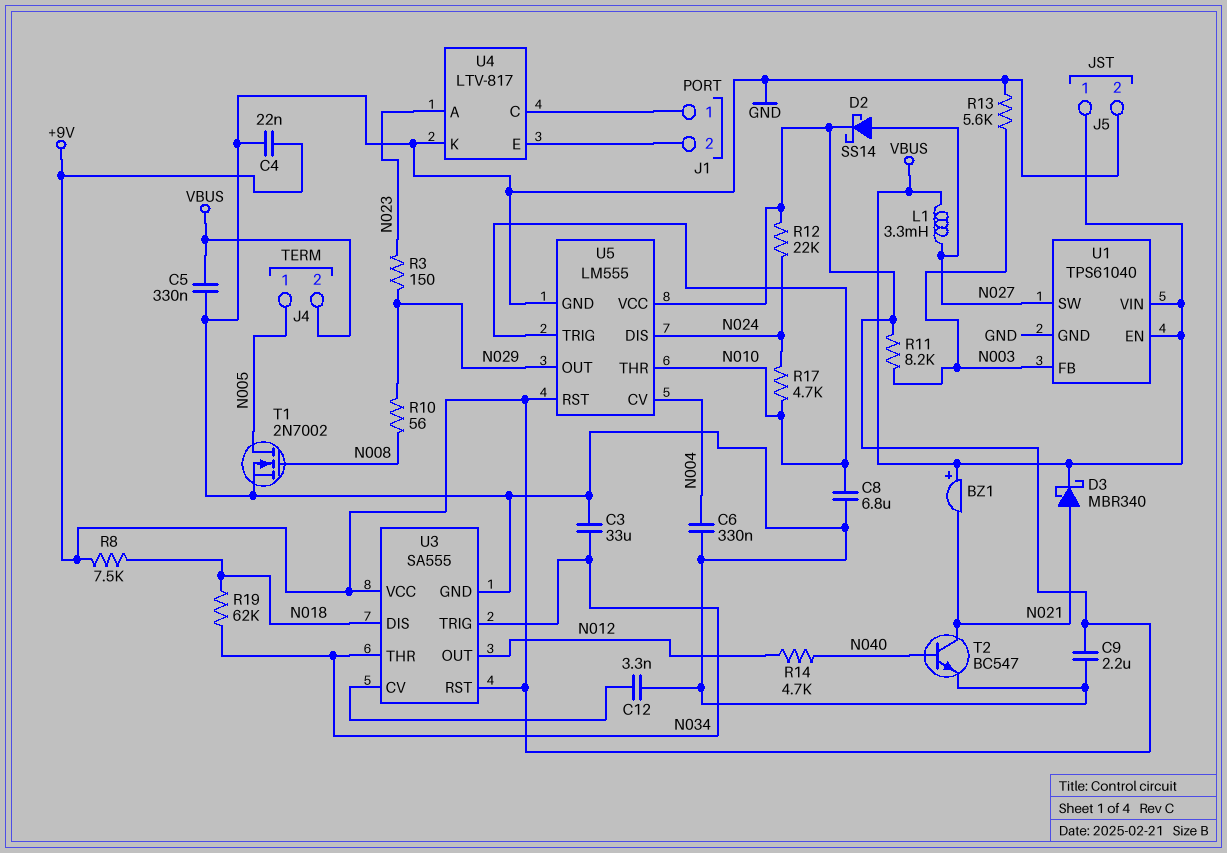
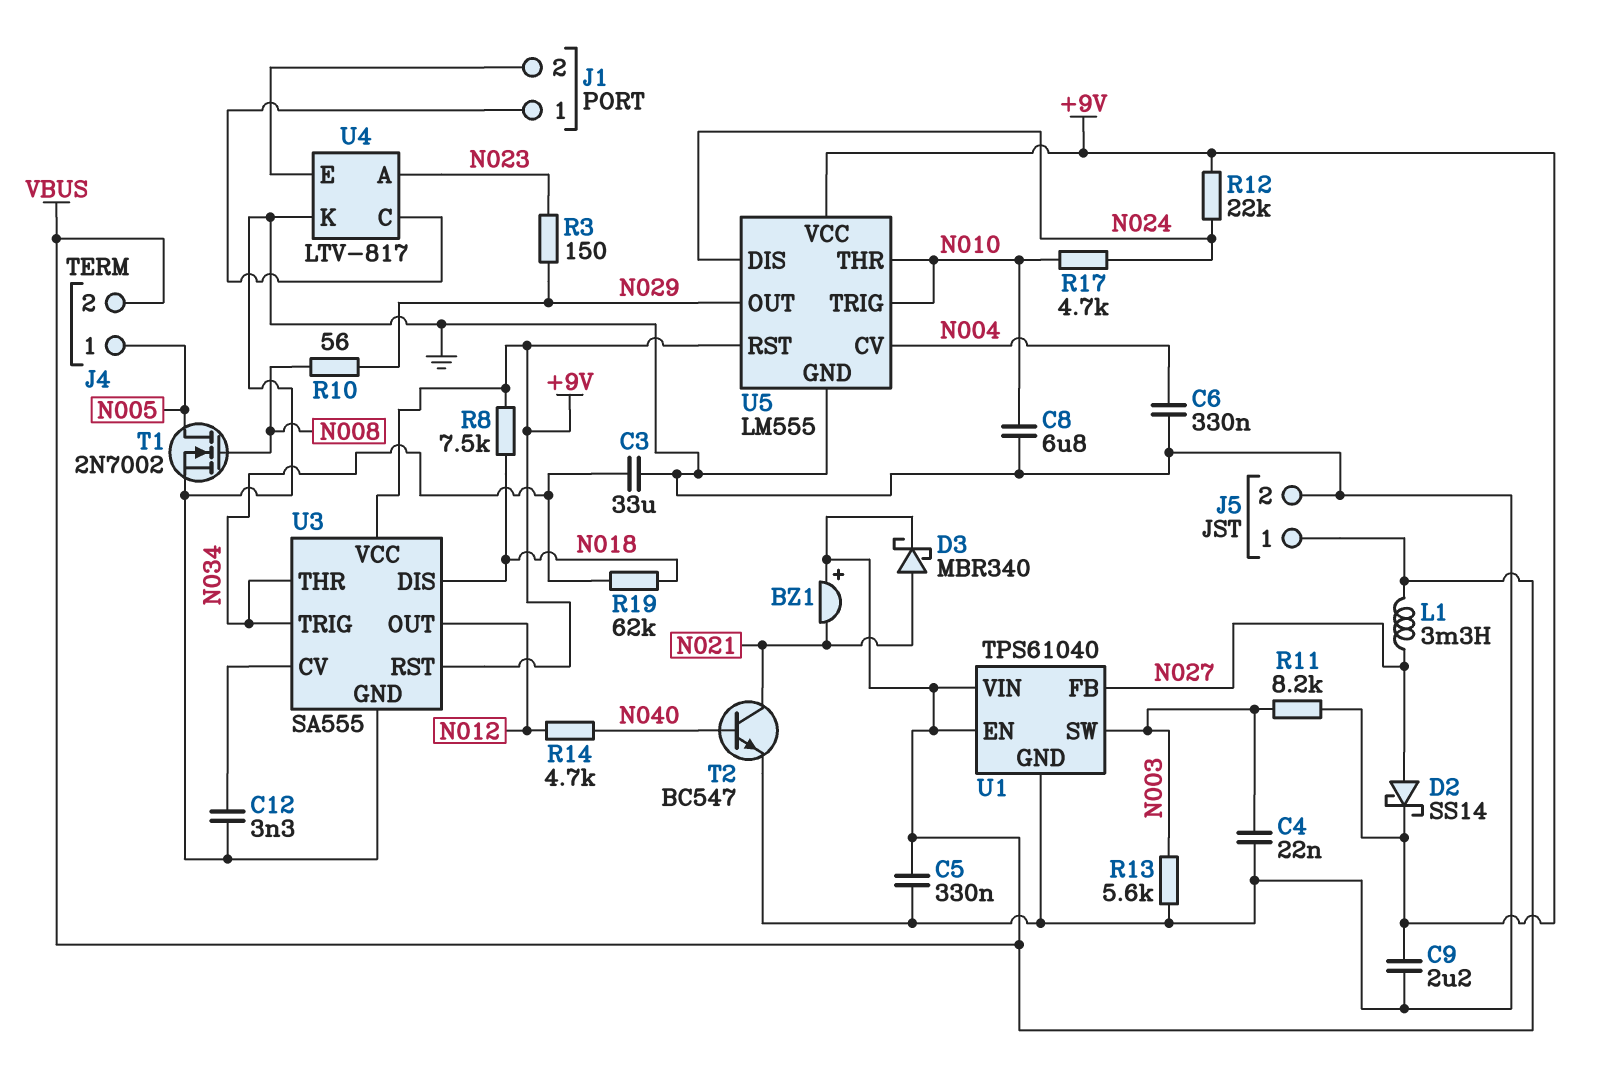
C4: 22nF (+9V, GND) -> 22nF (GND, N003)
U1 pin FB: N003 -> N027
U1 pin SW: N027 -> N003

